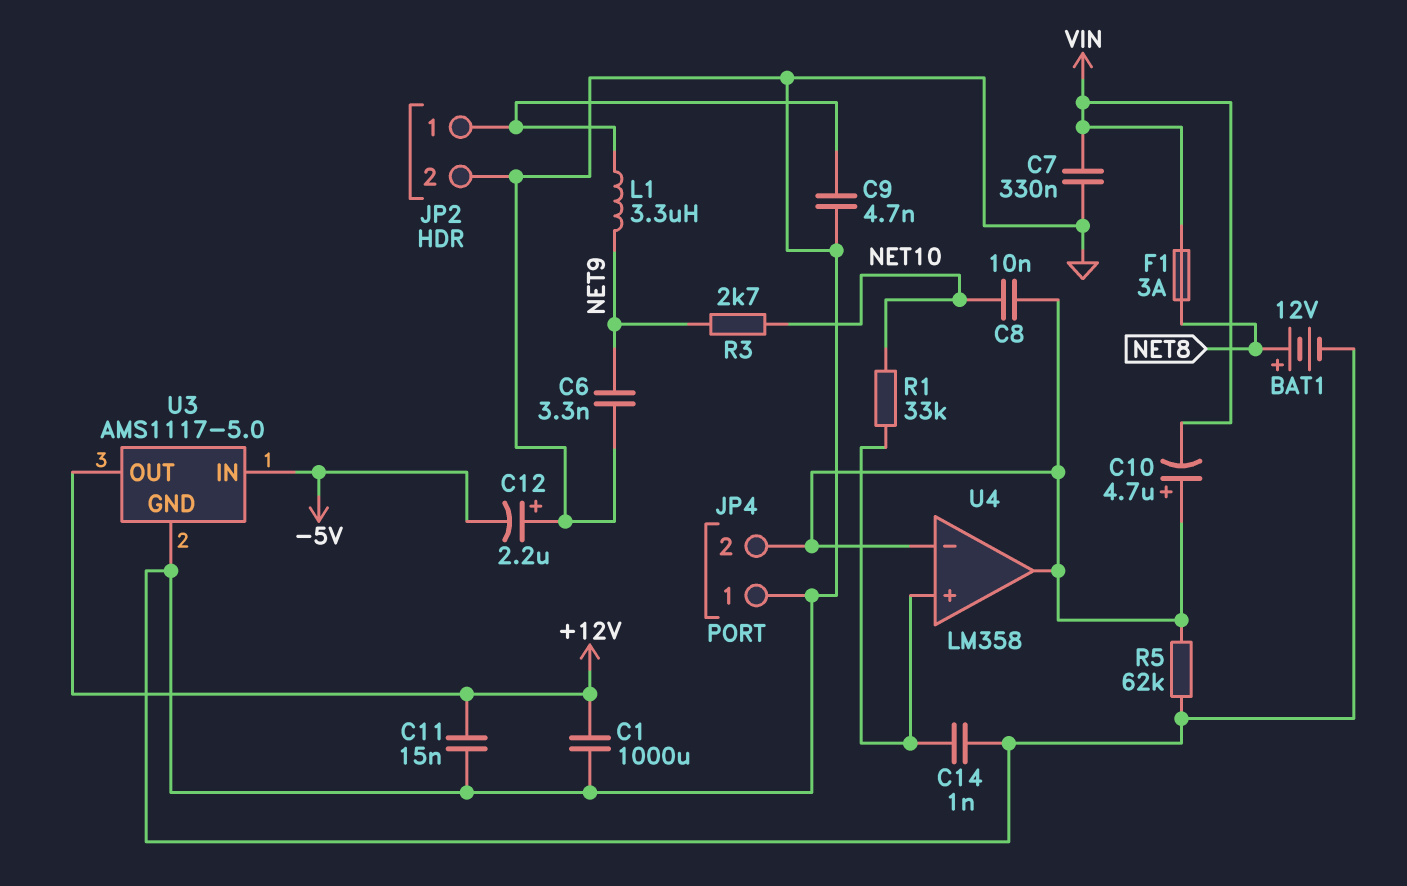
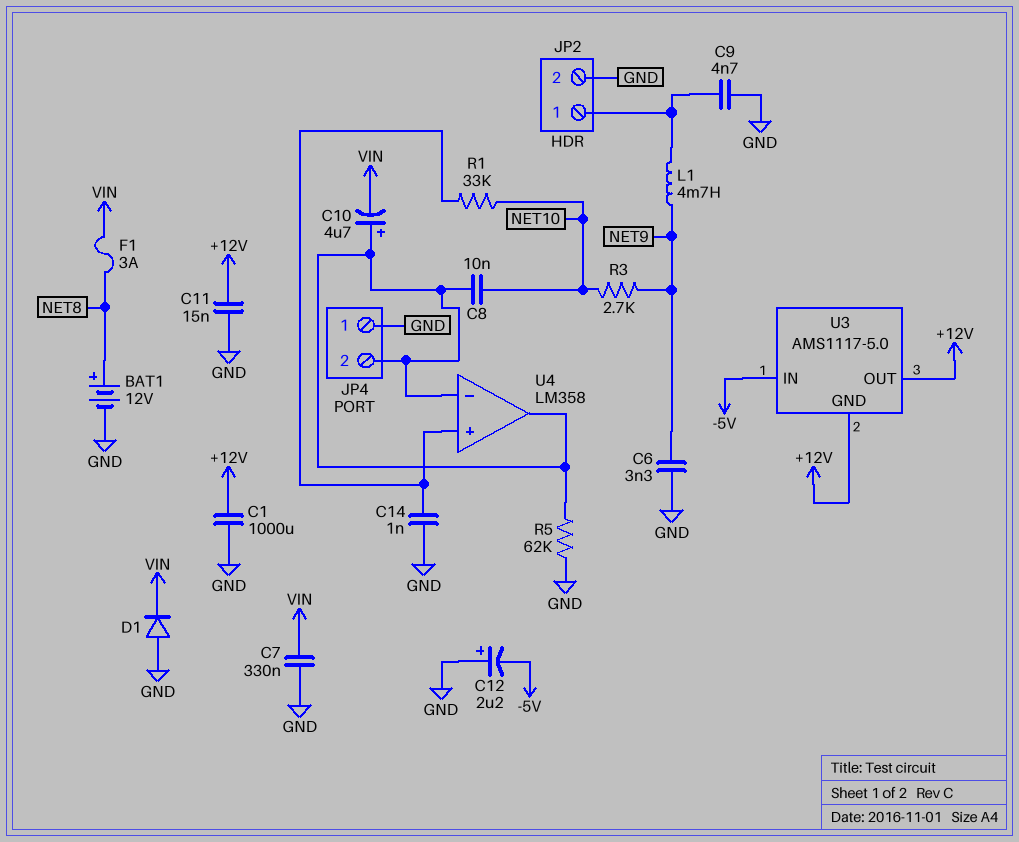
D1: none -> diode (A GND, K VIN)
L1: 3.3uH (JP2/1, NET9) -> 4.7mH (JP2/1, NET9)
U3 pin GND: GND -> +12V

